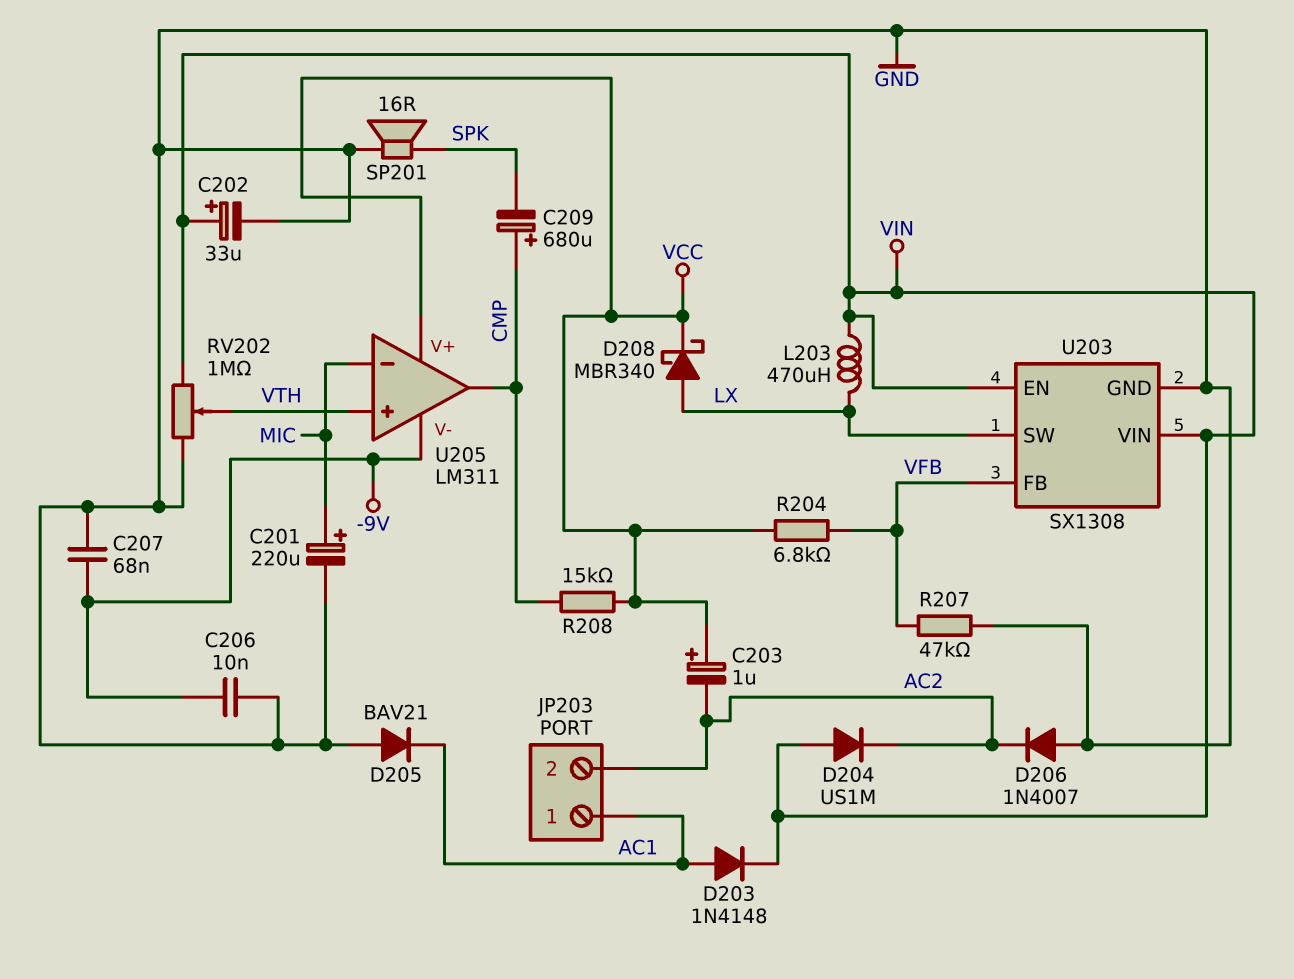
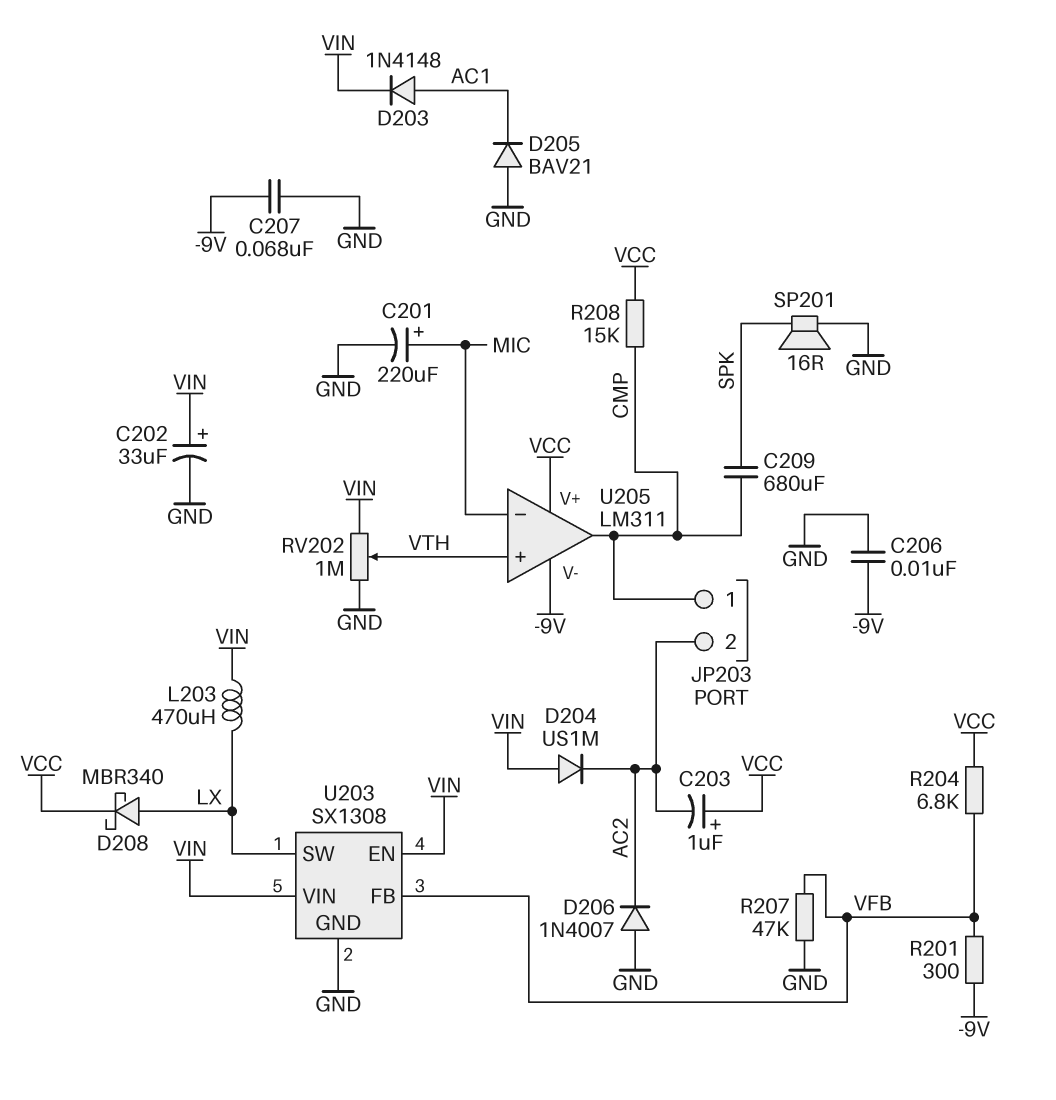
C209: 680uF (plus CMP, minus SPK) -> 680uF (CMP, SPK)
JP203 pin 1: AC1 -> CMP
R201: none -> 300 (-9V, VFB)

